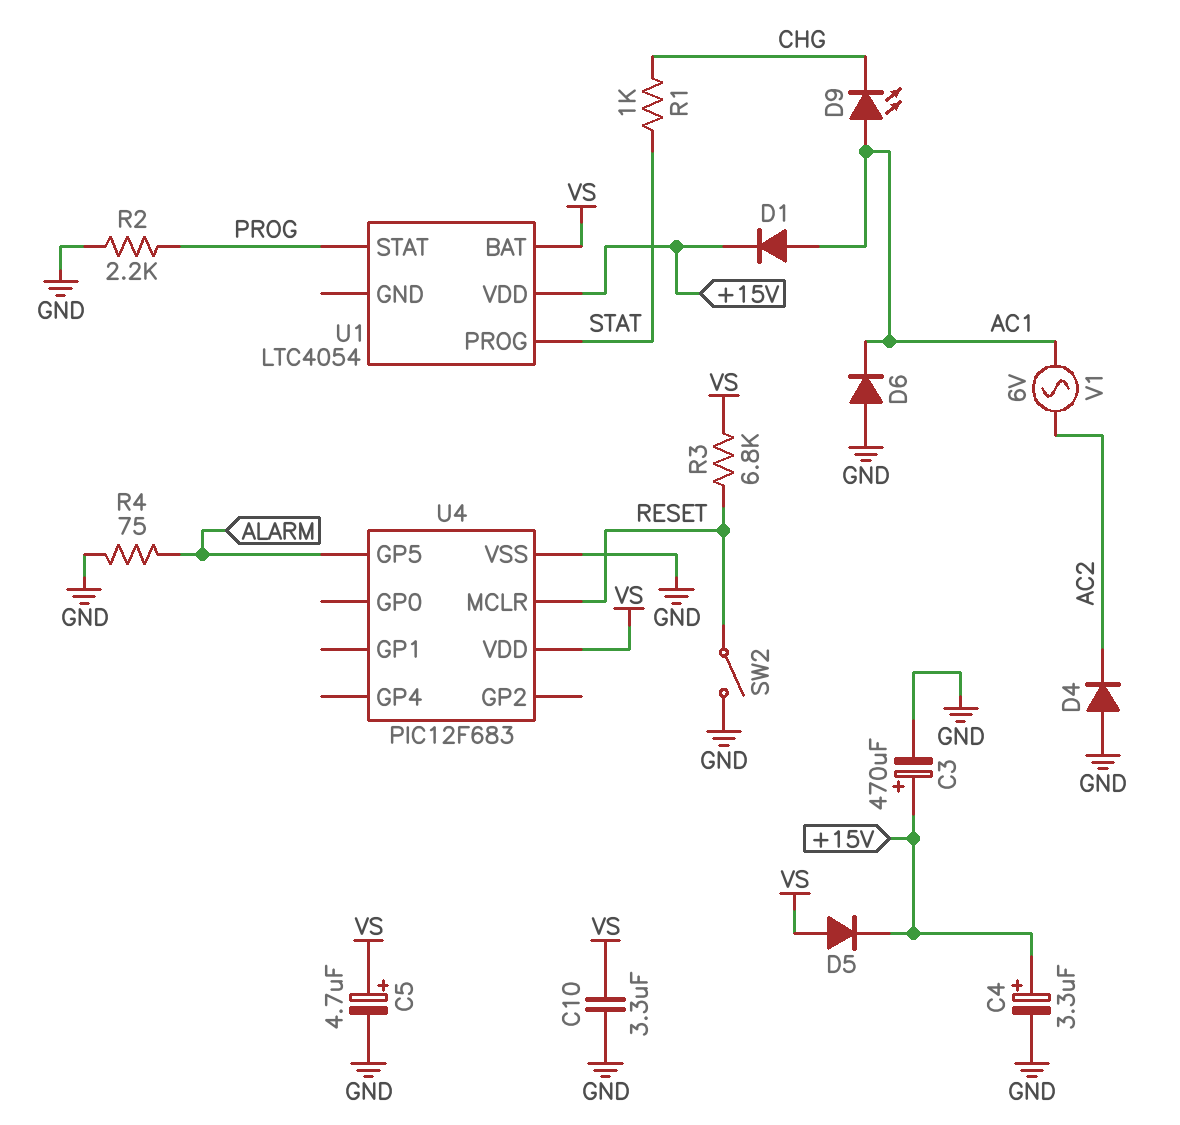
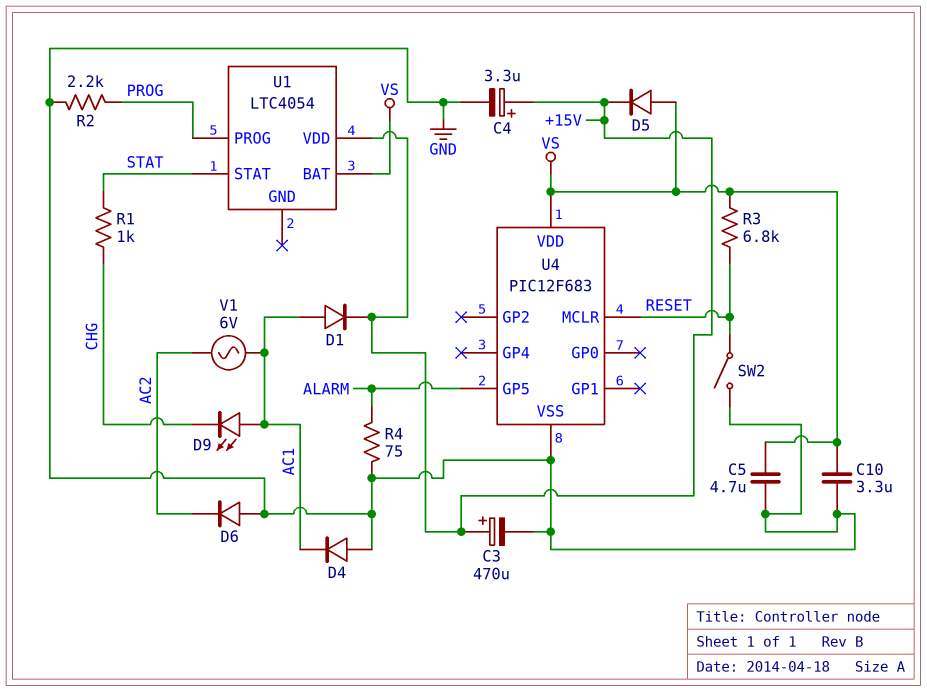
C5: 4.7uF (plus VS, minus GND) -> 4.7uF (GND, VS)
D4: diode (A GND, K AC2) -> diode (A GND, K AC1)
D6: diode (A GND, K AC1) -> diode (A GND, K AC2)
U1 pin PROG: STAT -> PROG
U1 pin STAT: PROG -> STAT

